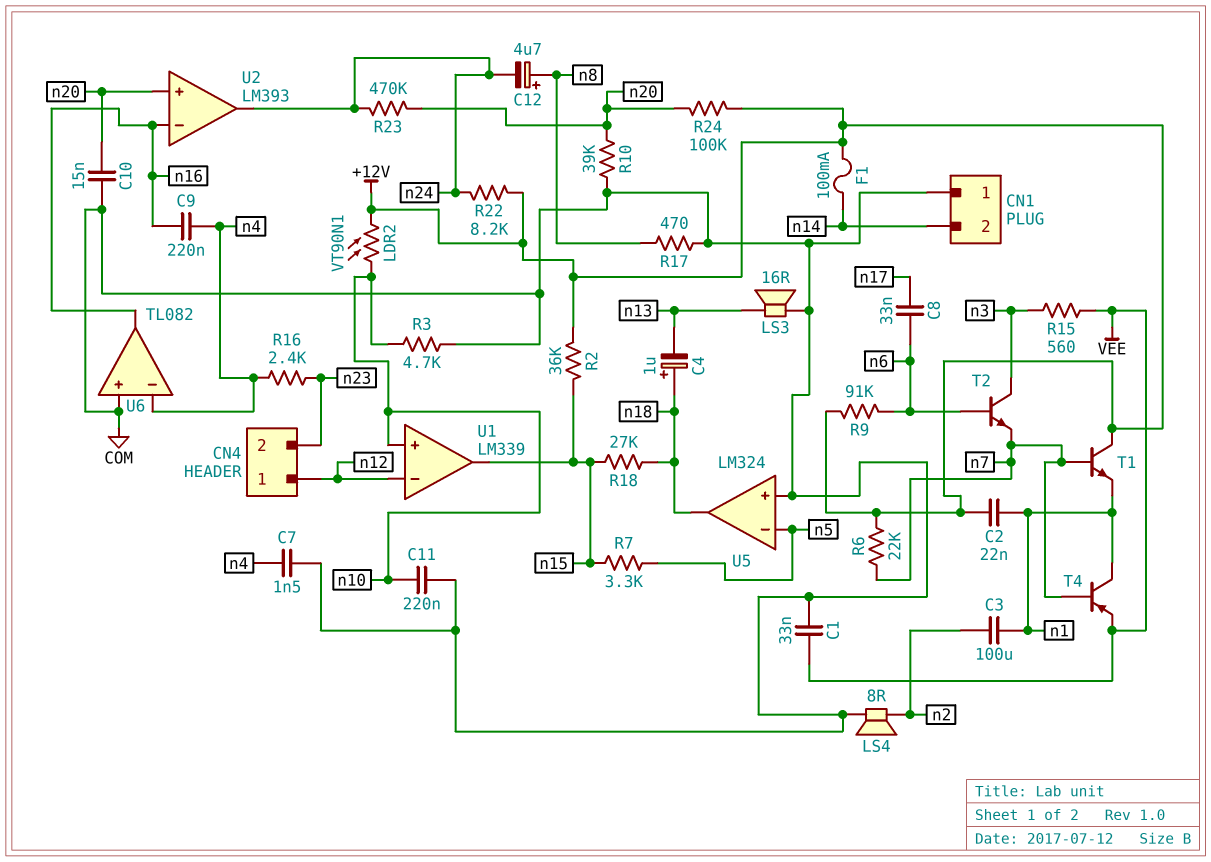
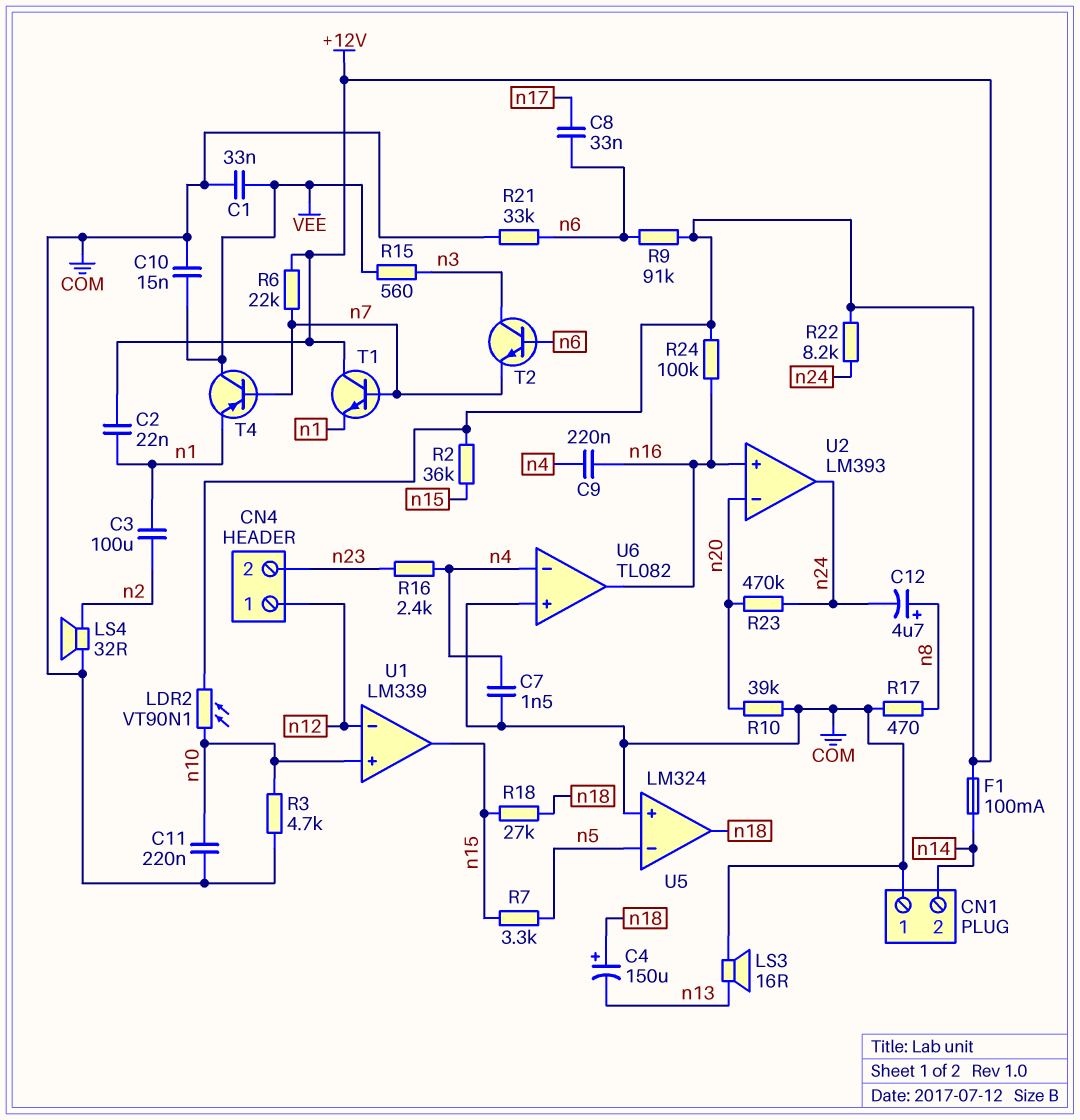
C4: 1uF (plus n18, minus n13) -> 150uF (plus n18, minus n13)
C10: 15nF (COM, n20) -> 15nF (COM, VEE)
LS4: speaker 8R (COM, n2) -> speaker 32R (COM, n2)
R21: none -> 33k (COM, n6)
R24: 100k (+12V, n20) -> 100k (+12V, n16)
T4: PNP (B n7, C n1, E VEE) -> PNP (B n7, C VEE, E n1)
U2 pin in+: n20 -> n16
U2 pin in-: n16 -> n20

